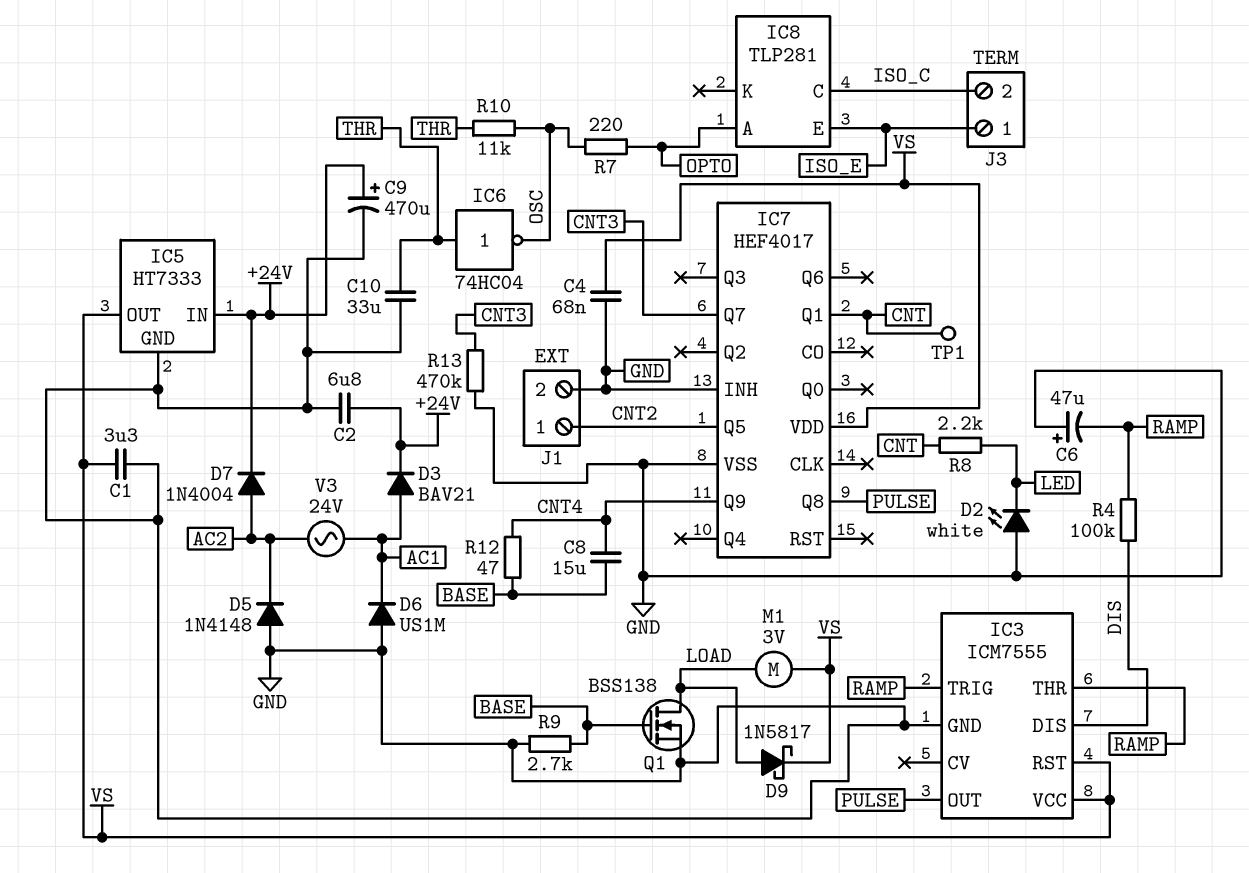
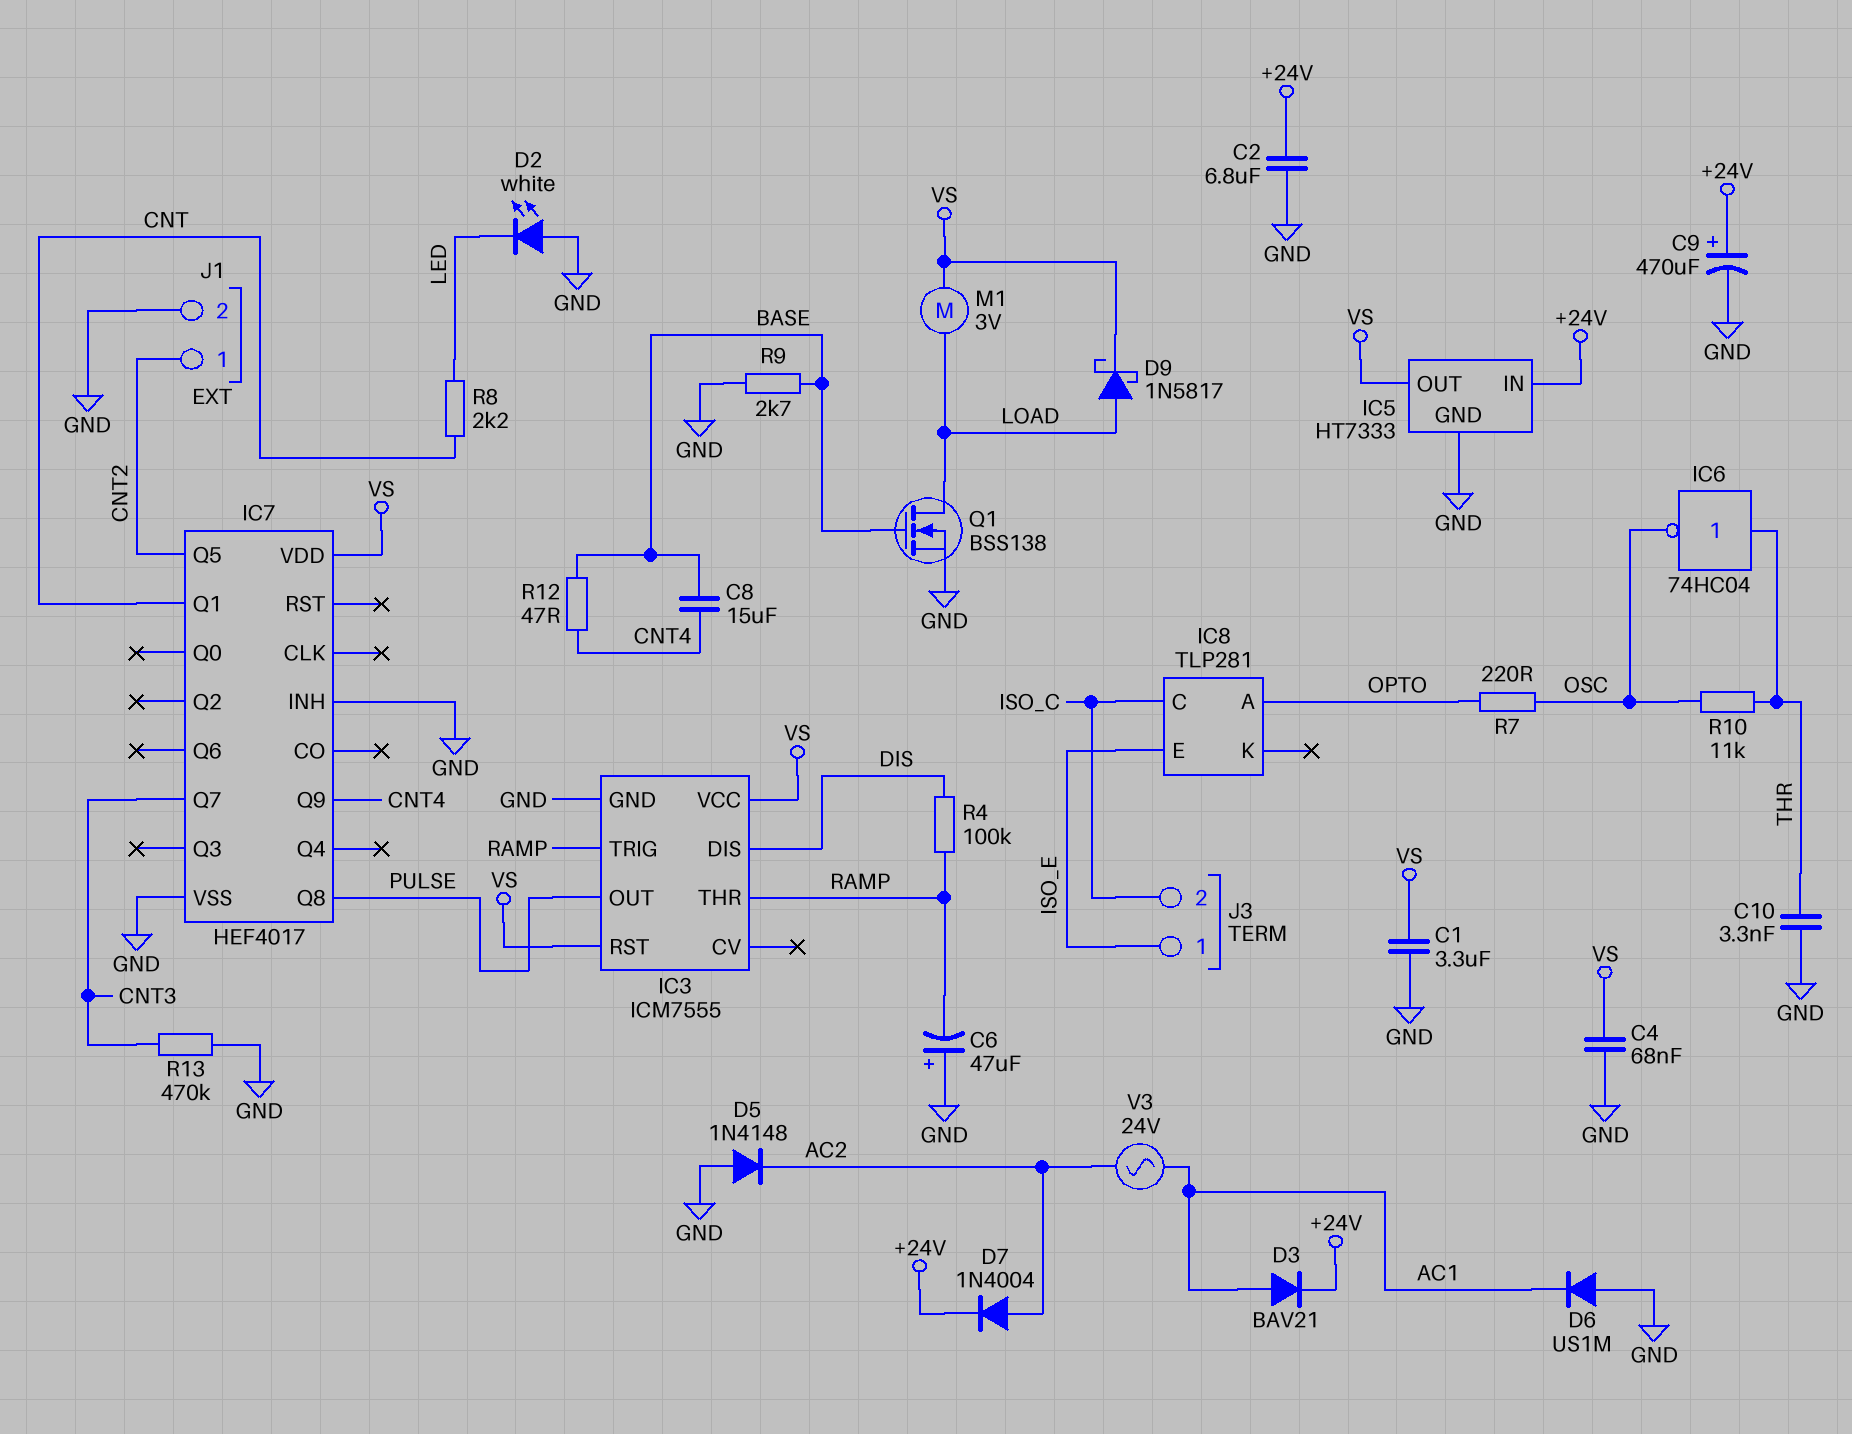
C10: 33uF (GND, THR) -> 3.3nF (GND, THR)
TP1: test point (CNT) -> none

